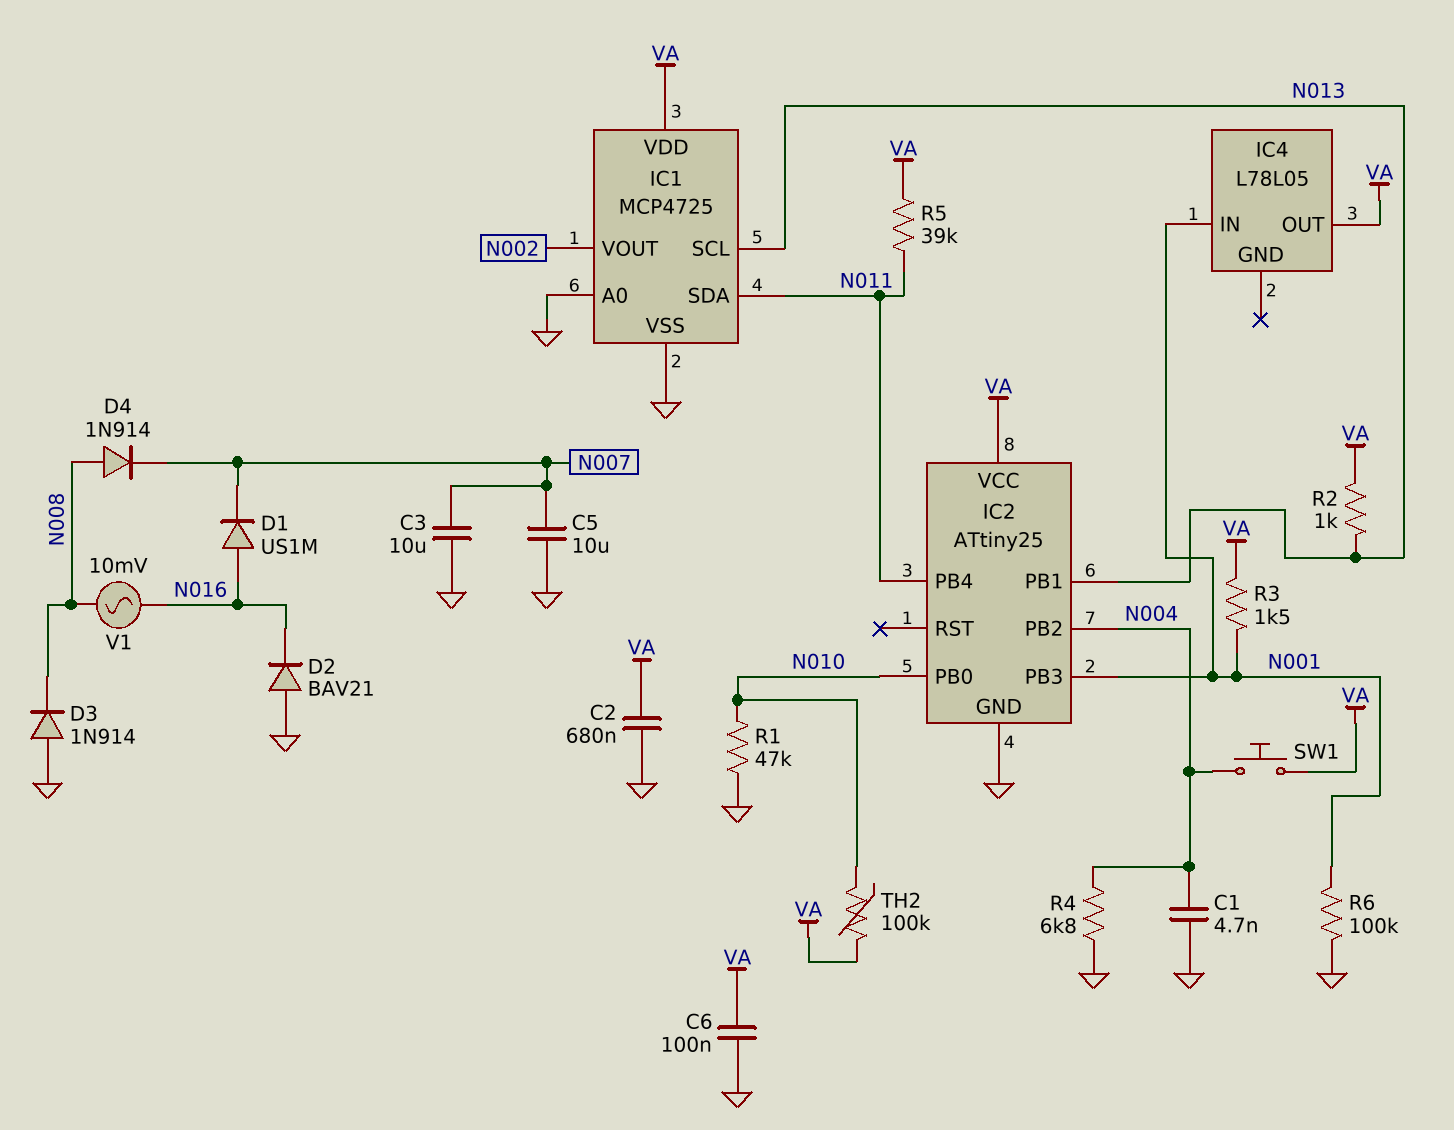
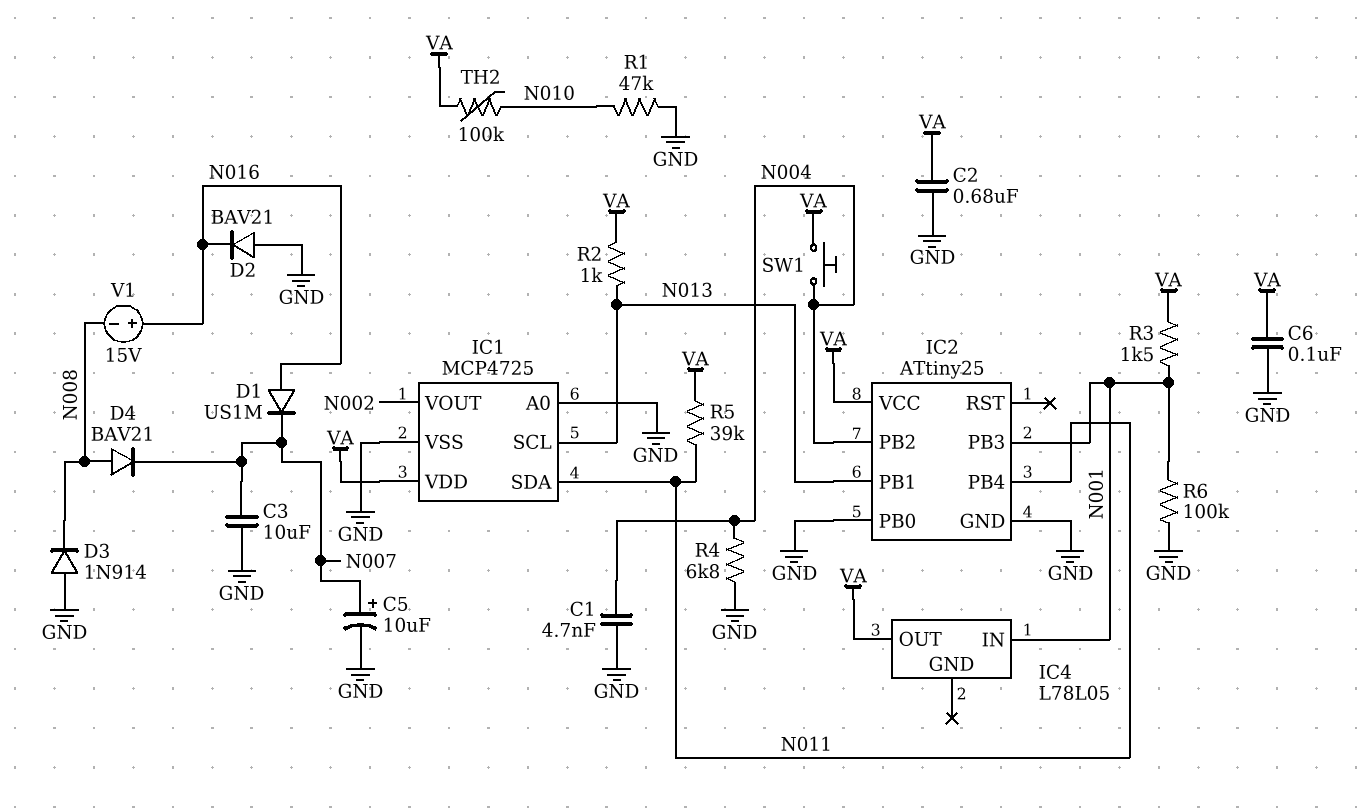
C5: 10uF (GND, N007) -> 10uF (plus N007, minus GND)
D4: diode 1N914 (A N008, K N007) -> diode BAV21 (A N008, K N007)
IC2 pin PB0: N010 -> GND
V1: AC 10mV (N008, N016) -> 15V (plus N016, minus N008)

